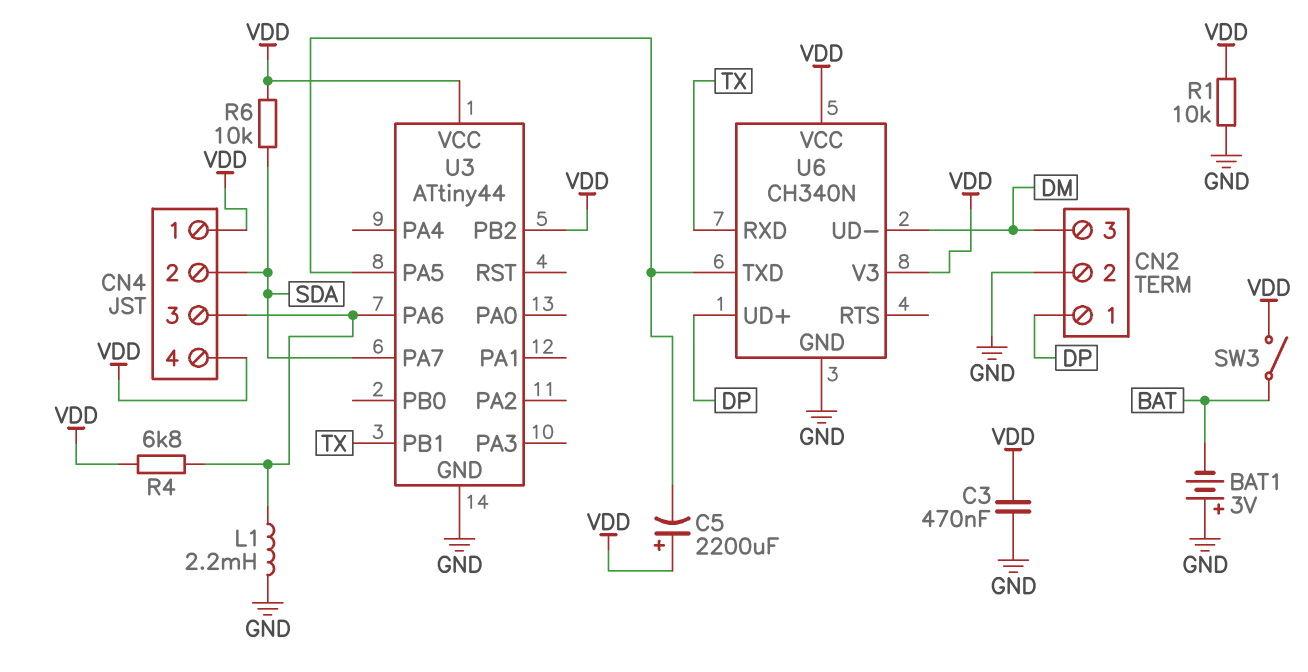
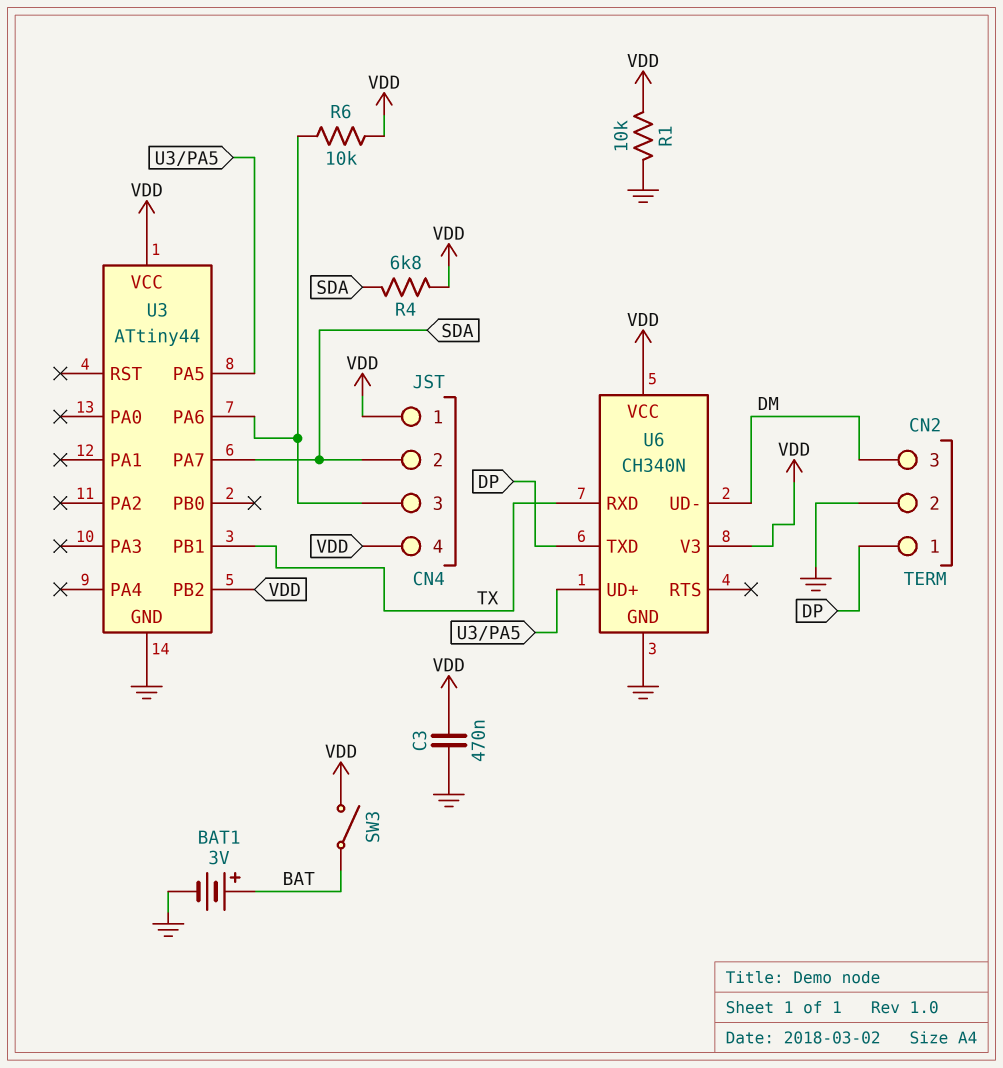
BAT1: 3V (plus GND, minus BAT) -> 3V (plus BAT, minus GND)
C5: 2200uF (plus VDD, minus U3/PA5) -> none
L1: 2.2mH (CN4/3, GND) -> none
R4: 6.8k (CN4/3, VDD) -> 6.8k (SDA, VDD)
R6: 10k (SDA, VDD) -> 10k (CN4/3, VDD)
U6 pin TXD: U3/PA5 -> DP
U6 pin UD+: DP -> U3/PA5

